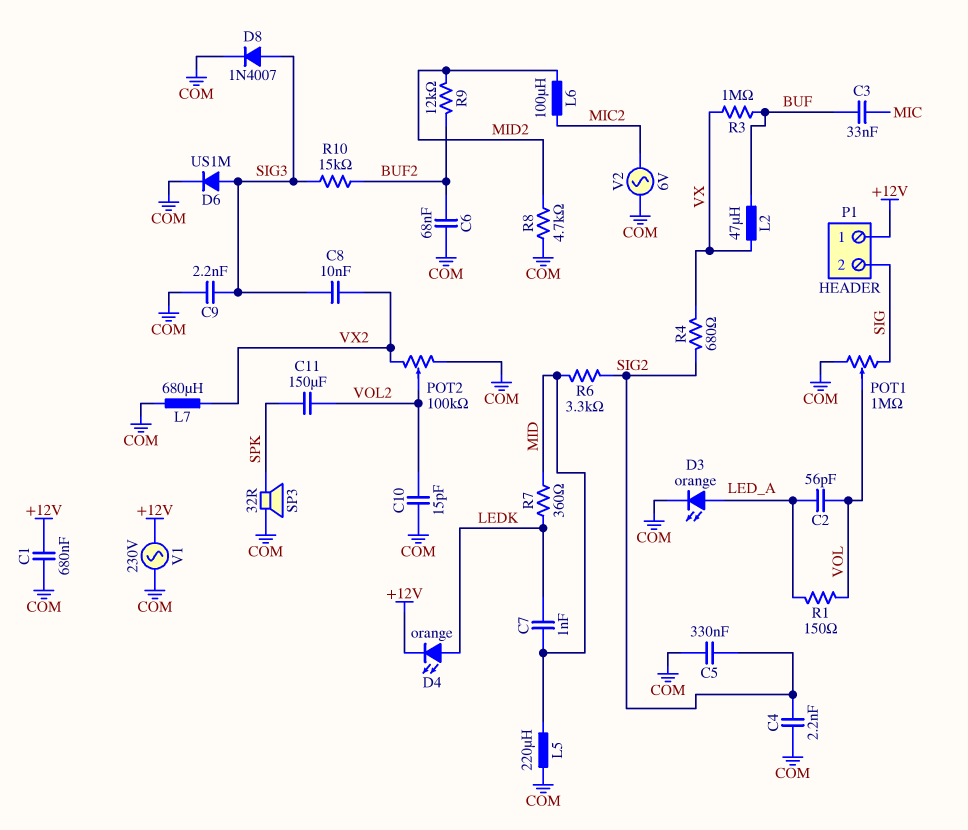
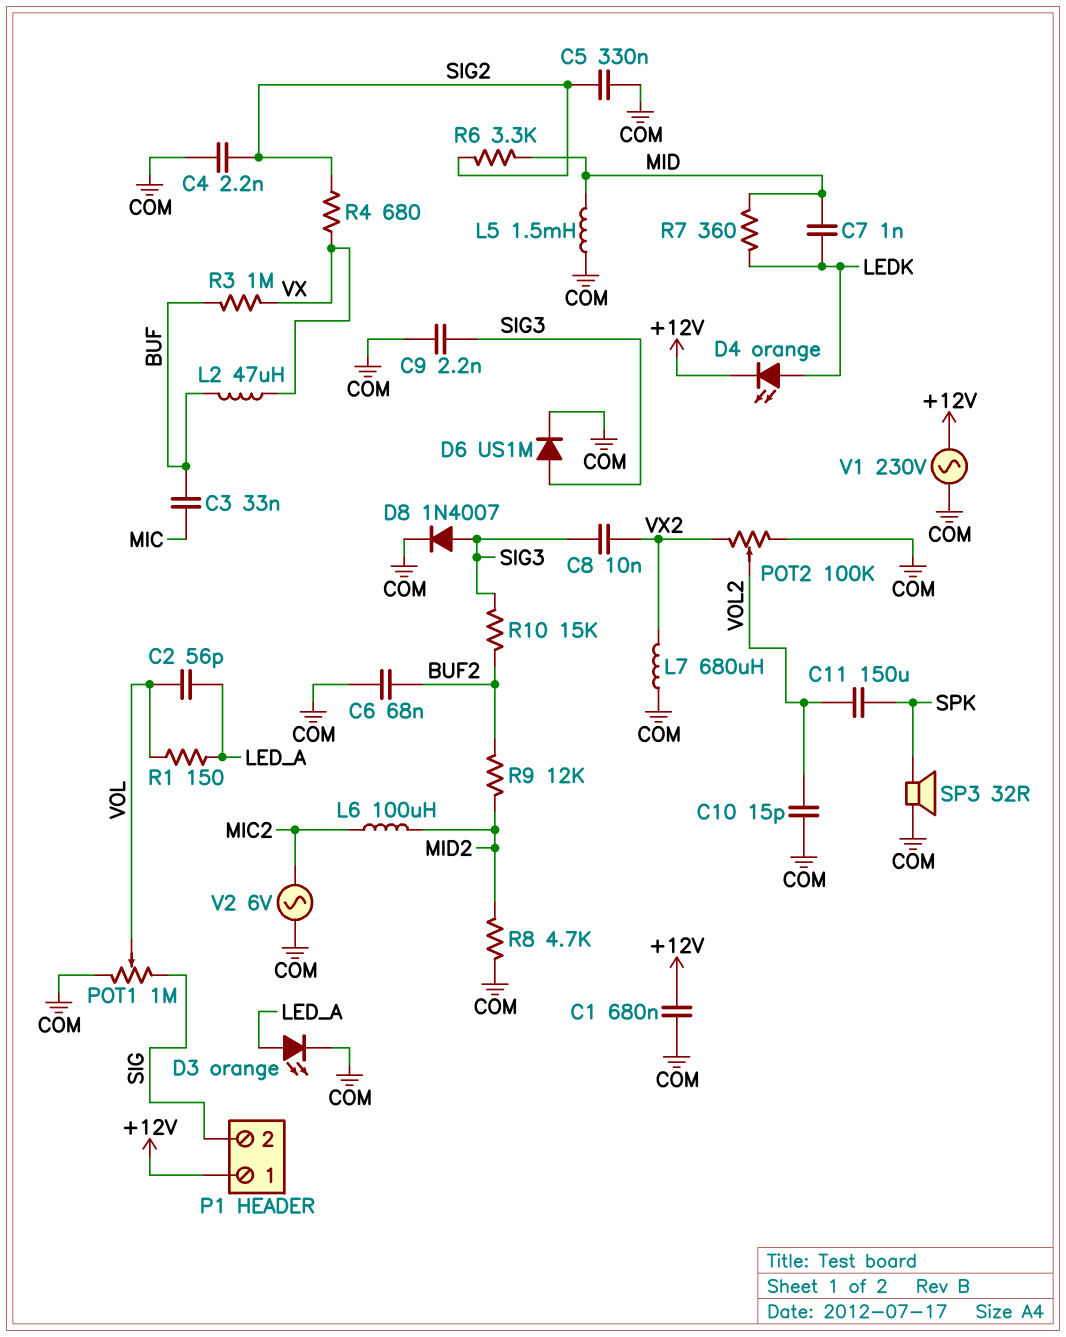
L5: 220uH (COM, MID) -> 1.5mH (COM, MID)

